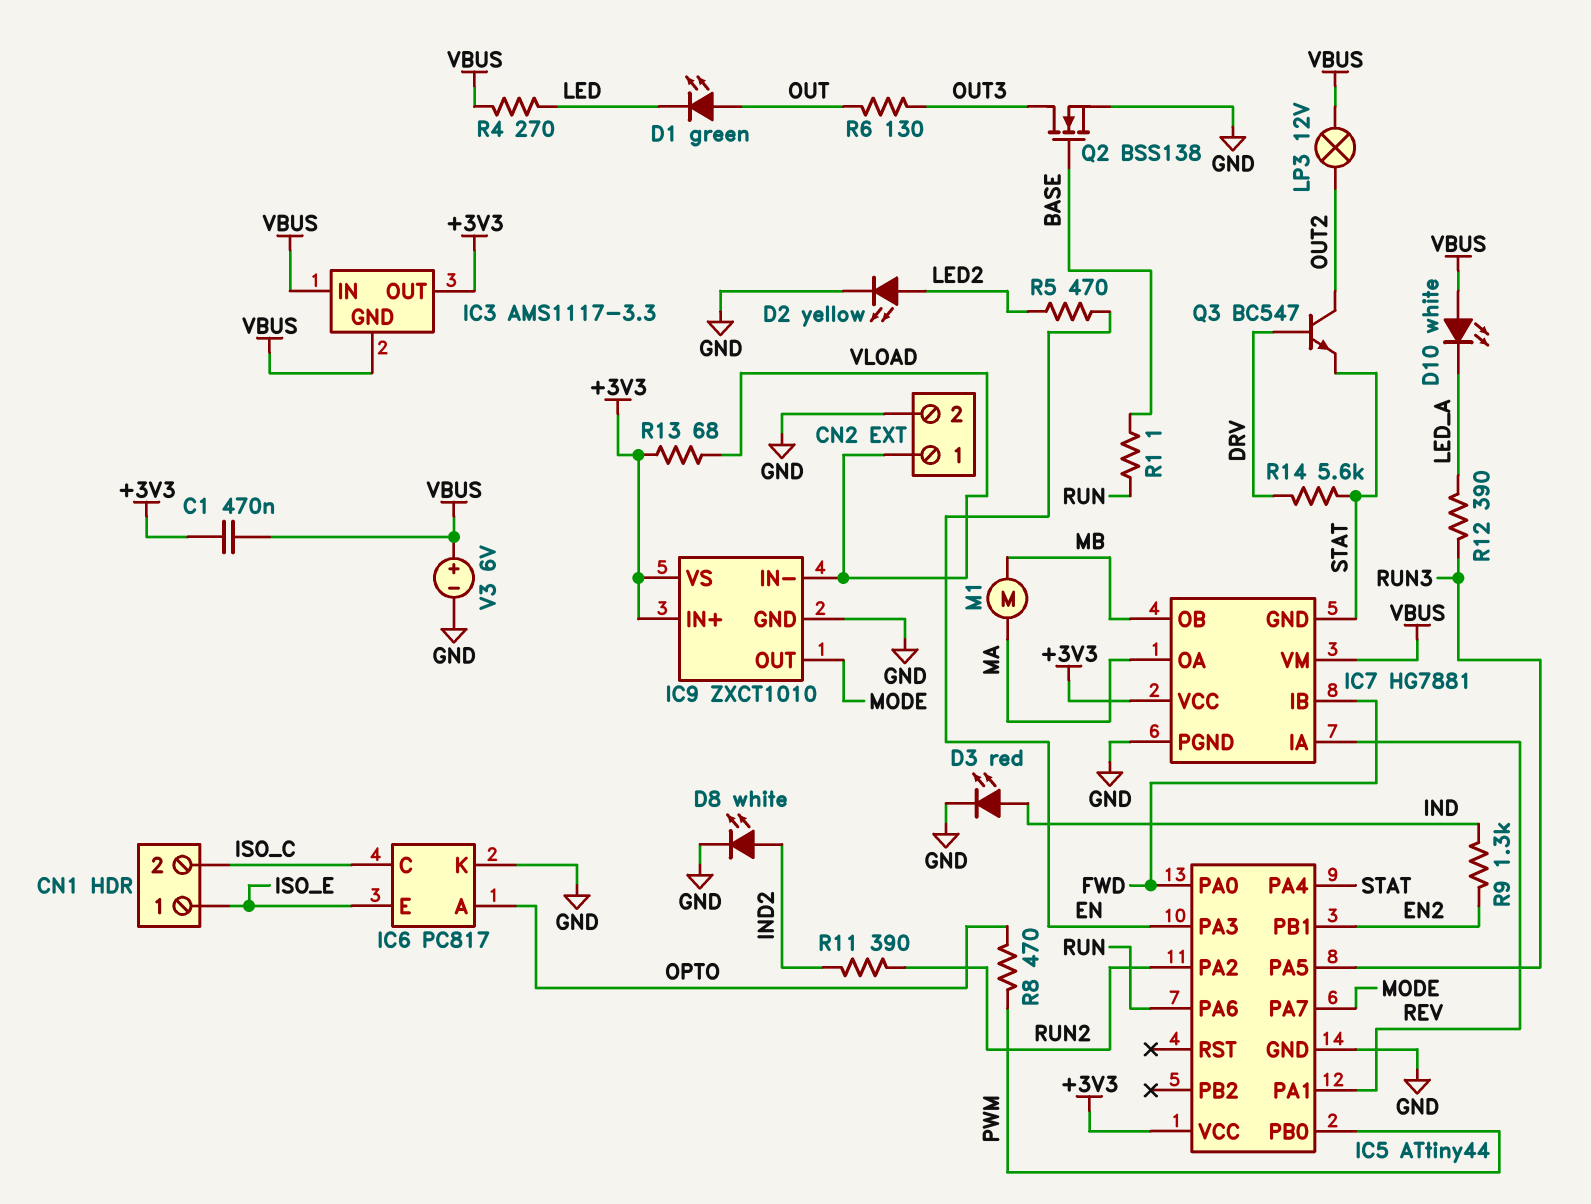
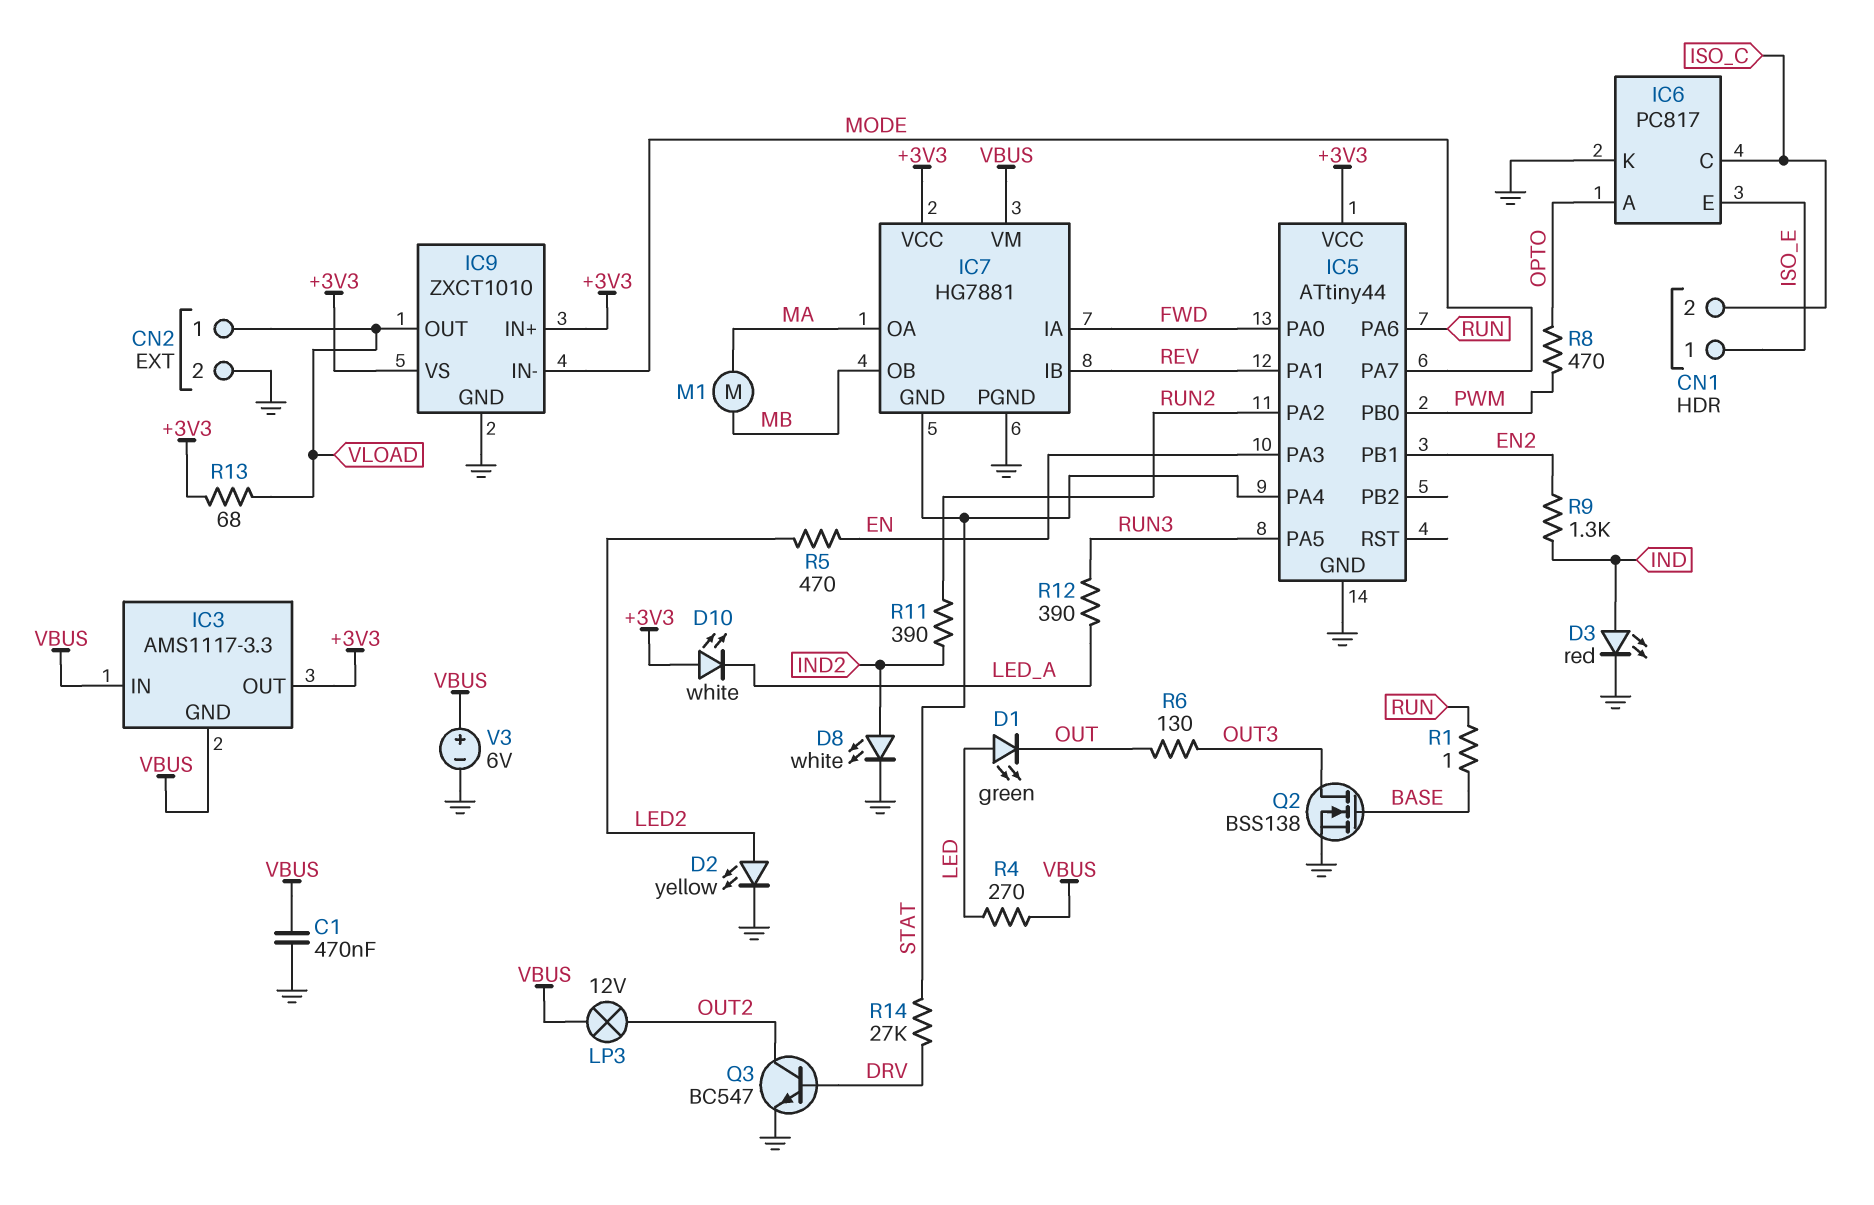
C1: 470nF (+3V3, VBUS) -> 470nF (GND, VBUS)
D1: LED green (A OUT, K LED) -> LED green (A LED, K OUT)
D10: LED white (A VBUS, K LED_A) -> LED white (A +3V3, K LED_A)
IC7 pin IA: REV -> FWD
IC7 pin IB: FWD -> REV
IC9 pin IN-: VLOAD -> MODE
IC9 pin OUT: MODE -> VLOAD
Q3: NPN BC547 (B DRV, C OUT2, E STAT) -> NPN BC547 (B DRV, C OUT2, E GND)
R14: 5.6k (DRV, STAT) -> 27k (DRV, STAT)

